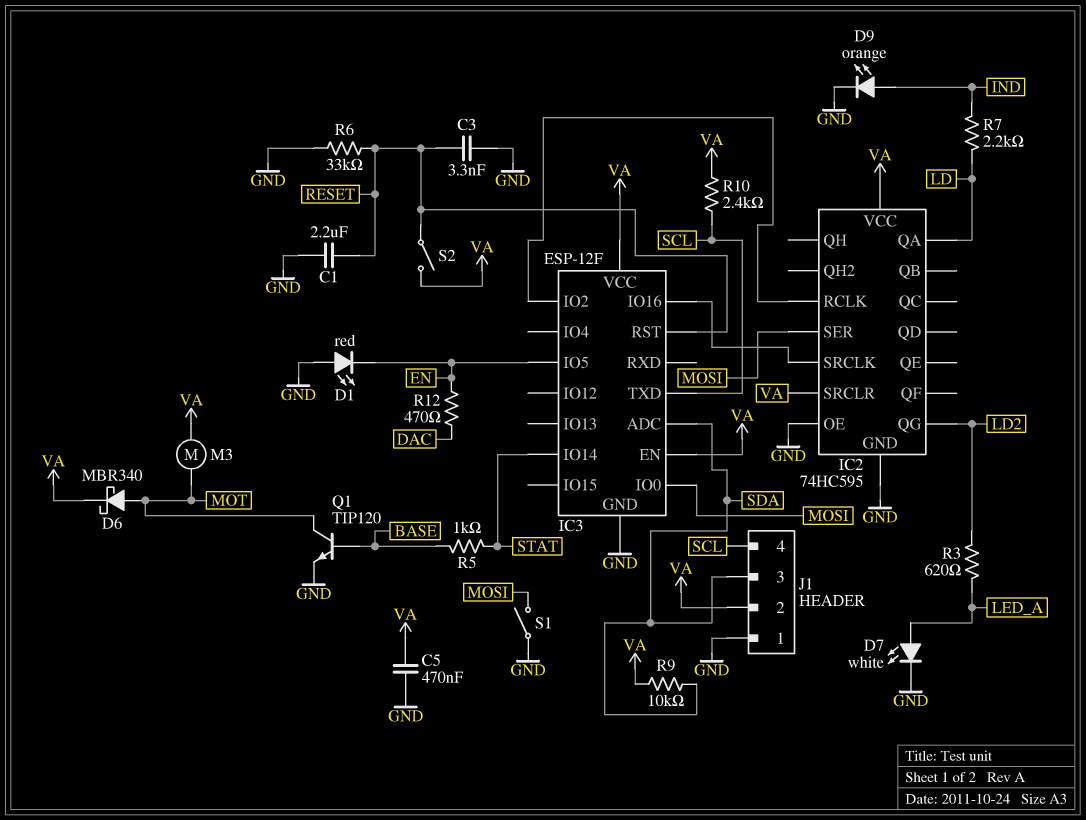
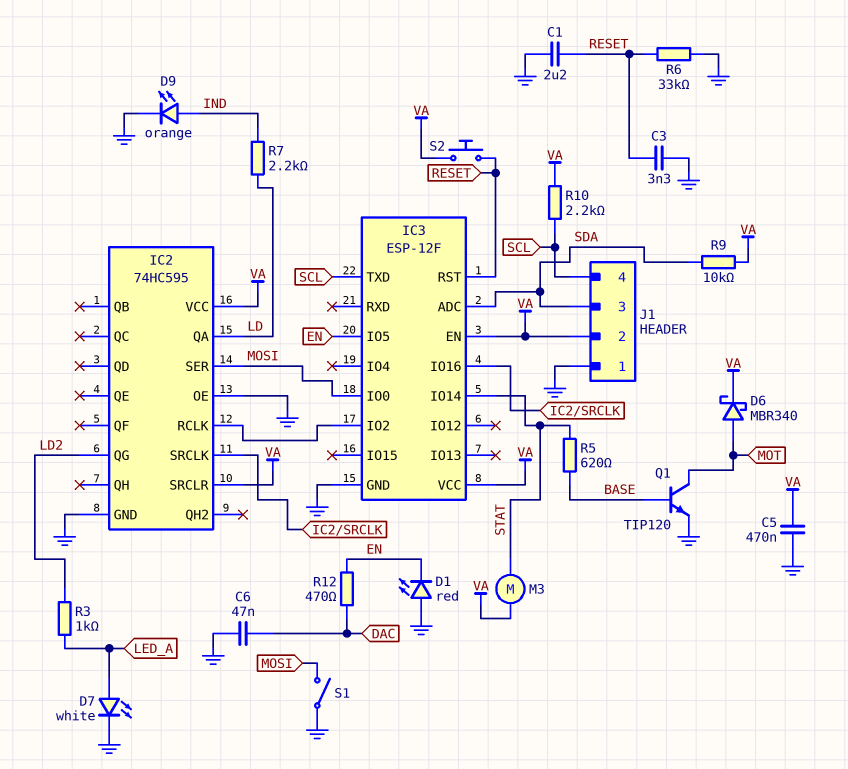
C6: none -> 47nF (DAC, GND)
M3: motor (MOT, VA) -> motor (STAT, VA)
R3: 620 (LD2, LED_A) -> 1k (LD2, LED_A)
R5: 1k (BASE, STAT) -> 620 (BASE, STAT)
R10: 2.4k (SCL, VA) -> 2.2k (SCL, VA)
S2: switch (RESET, VA) -> button (RESET, VA)

